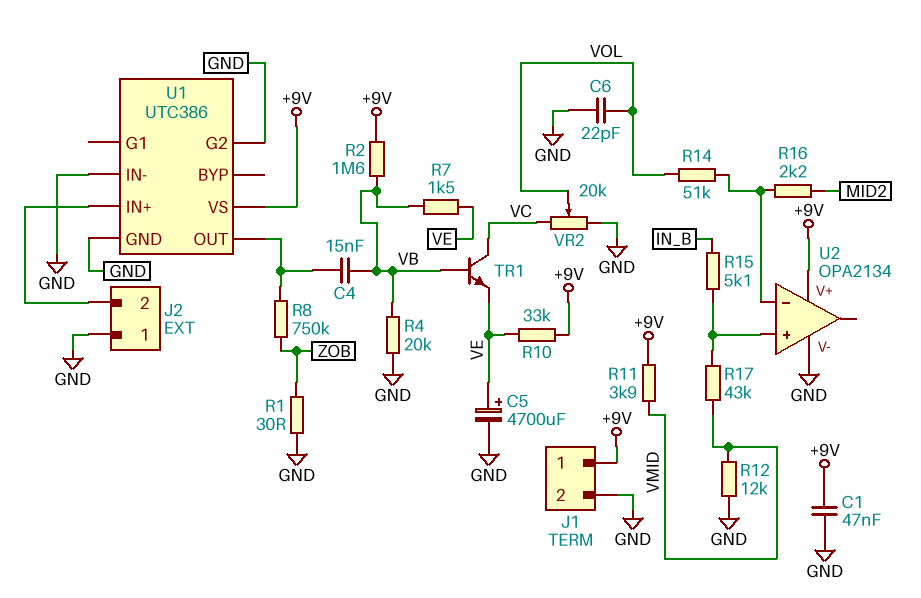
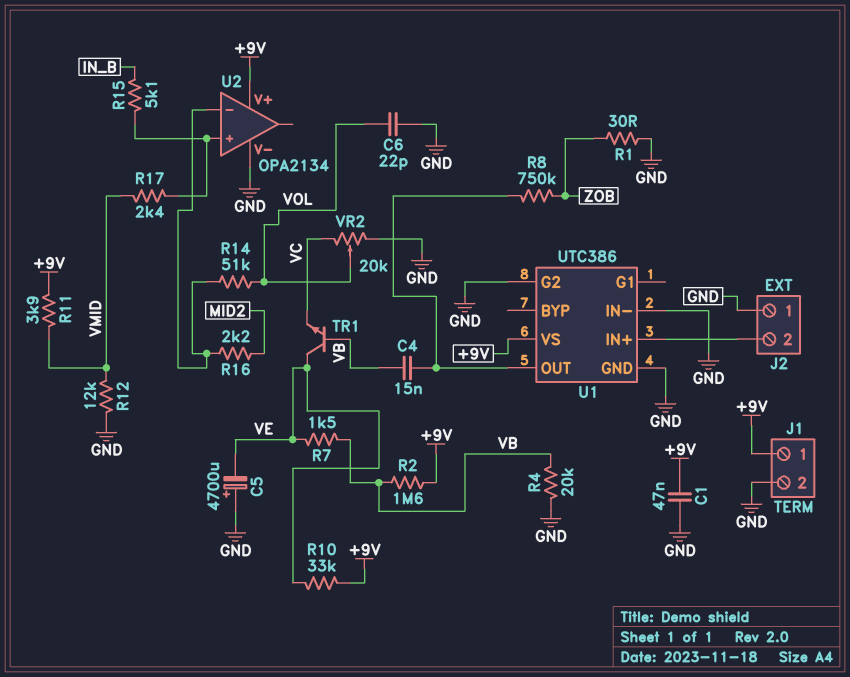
C5: 4700uF (plus VE, minus GND) -> 4700uF (plus GND, minus VE)
R17: 43k (U2/in+, VMID) -> 2.4k (U2/in+, VMID)
TR1: NPN (B VB, C VC, E VE) -> NPN (B VB, C VE, E VC)

